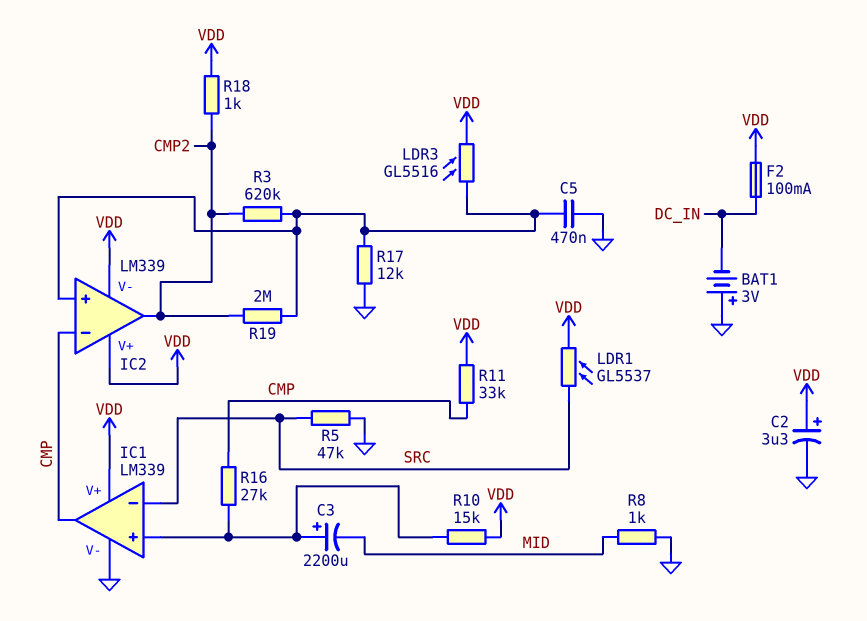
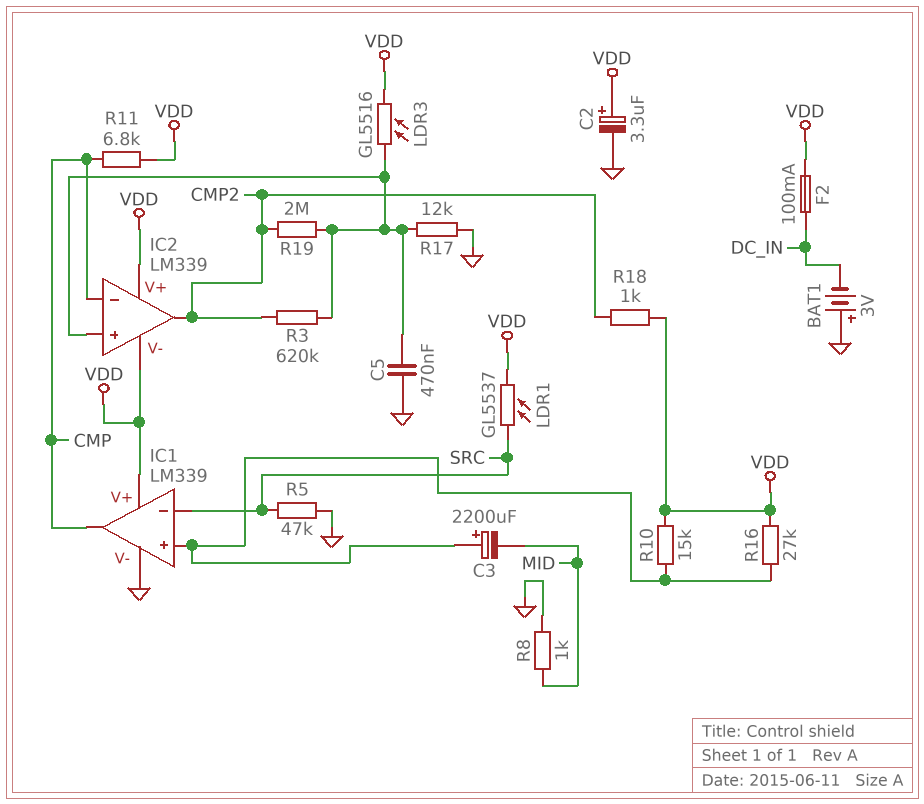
R11: 33k (CMP, VDD) -> 6.8k (CMP, VDD)
R16: 27k (CMP, IC1/in+) -> 27k (IC1/in+, VDD)

